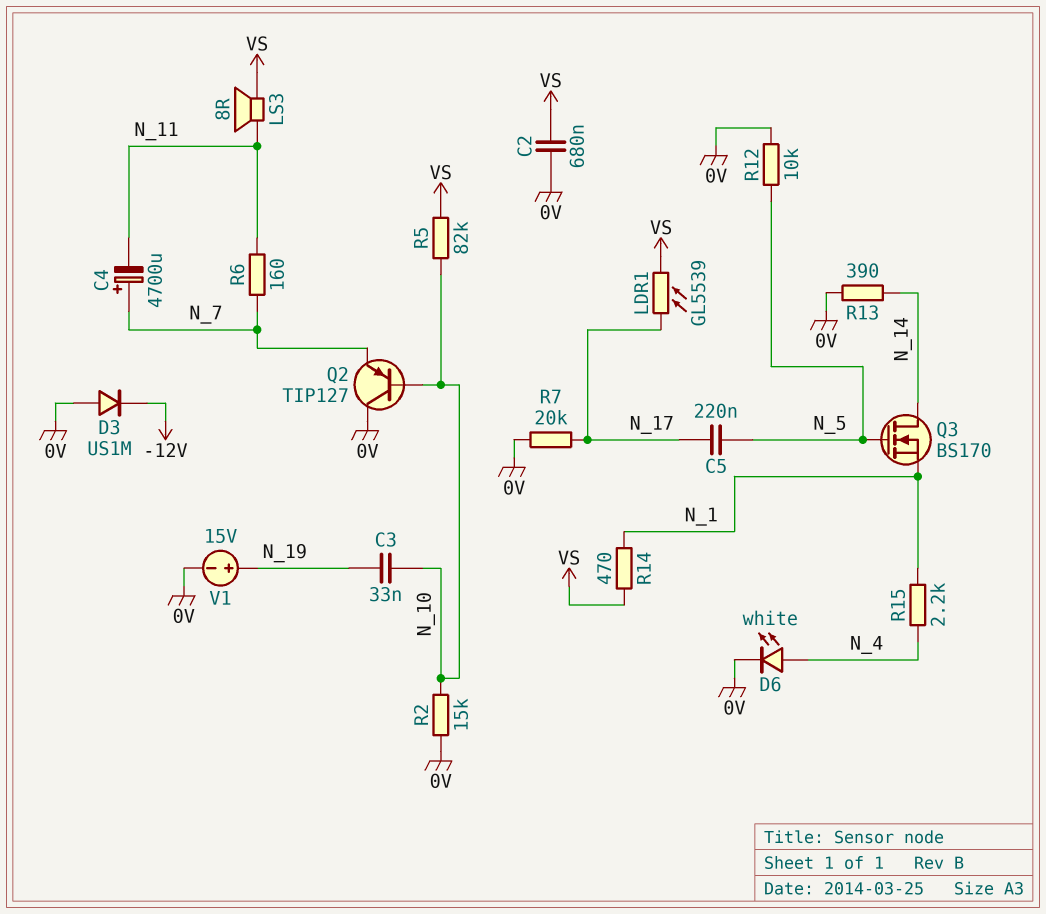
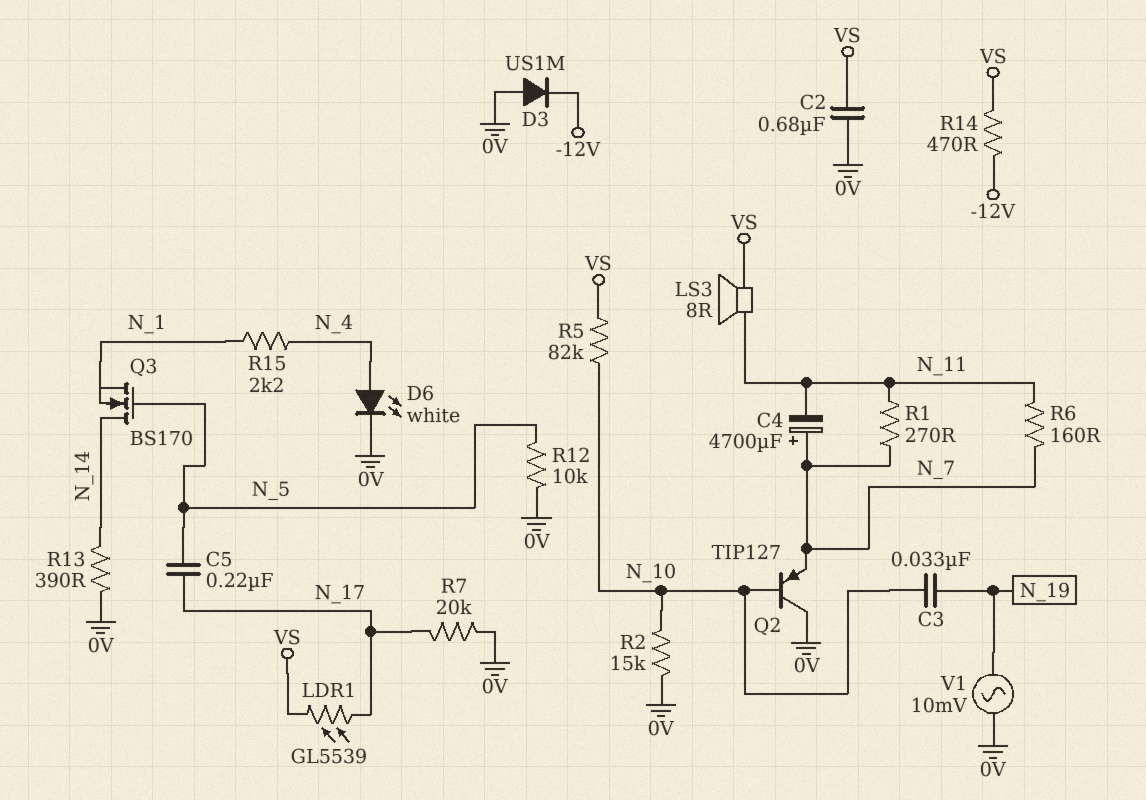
R1: none -> 270 (N_7, N_11)
R14: 470 (N_1, VS) -> 470 (-12V, VS)
V1: 15V (plus N_19, minus 0V) -> AC 10mV (0V, N_19)

